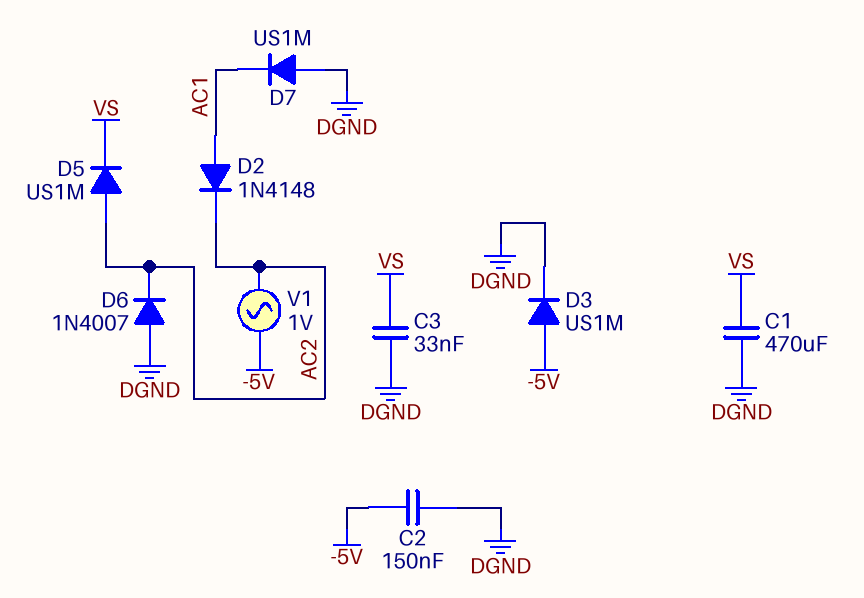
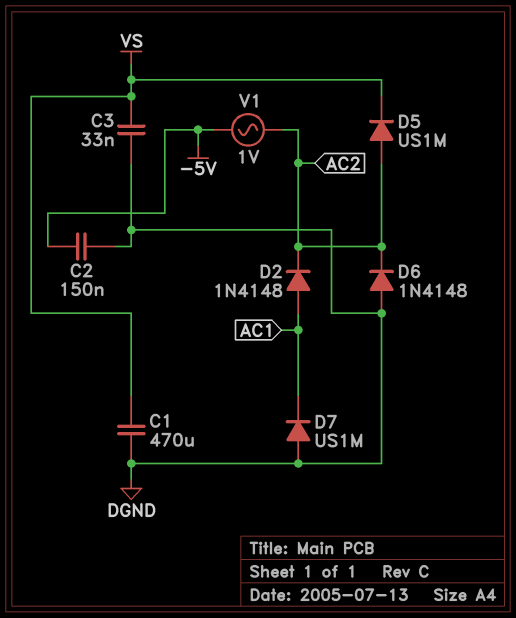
D3: diode US1M (A -5V, K DGND) -> none
D6: diode 1N4007 (A DGND, K AC2) -> diode 1N4148 (A DGND, K AC2)

